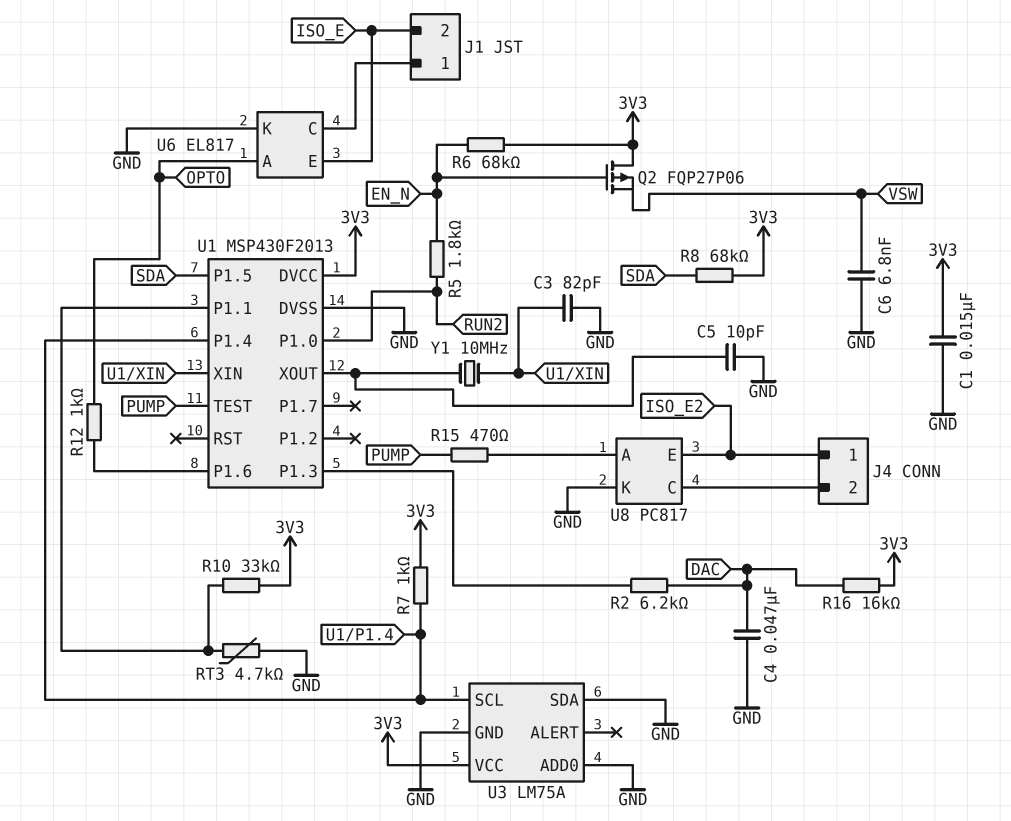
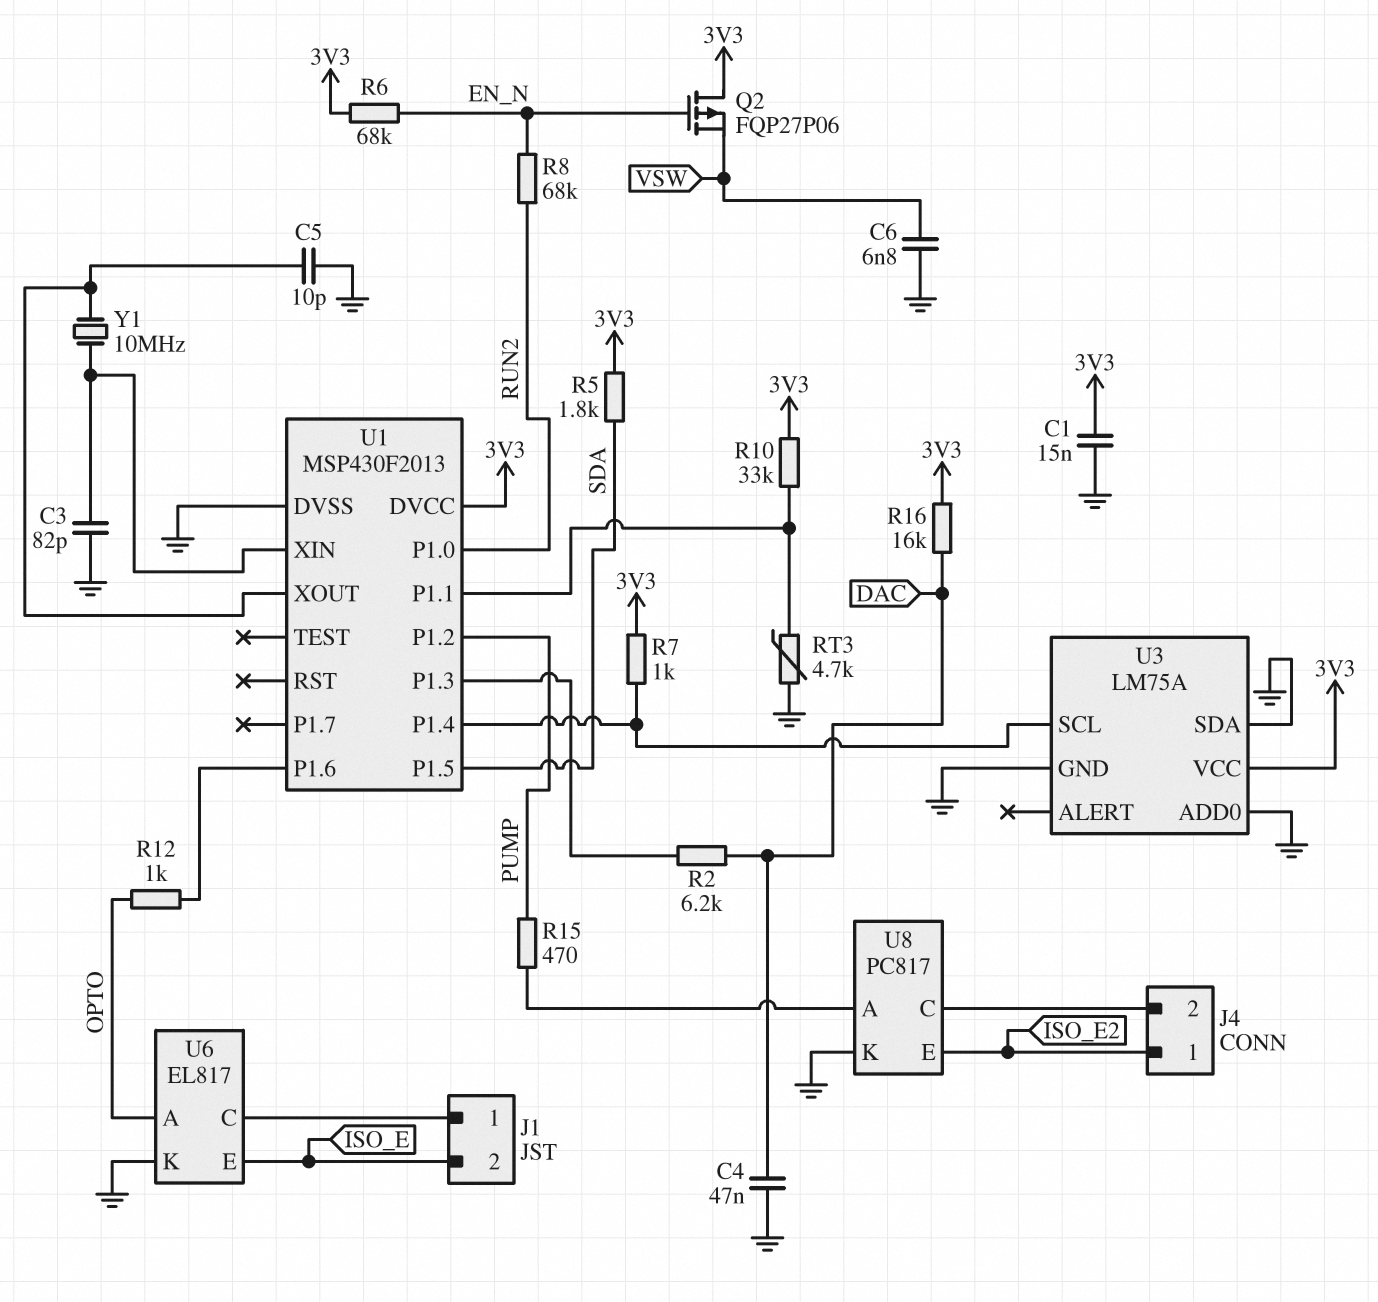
R5: 1.8k (EN_N, RUN2) -> 1.8k (3V3, SDA)
R8: 68k (3V3, SDA) -> 68k (EN_N, RUN2)
U1 pin P1.2: none -> PUMP
U1 pin TEST: PUMP -> none

